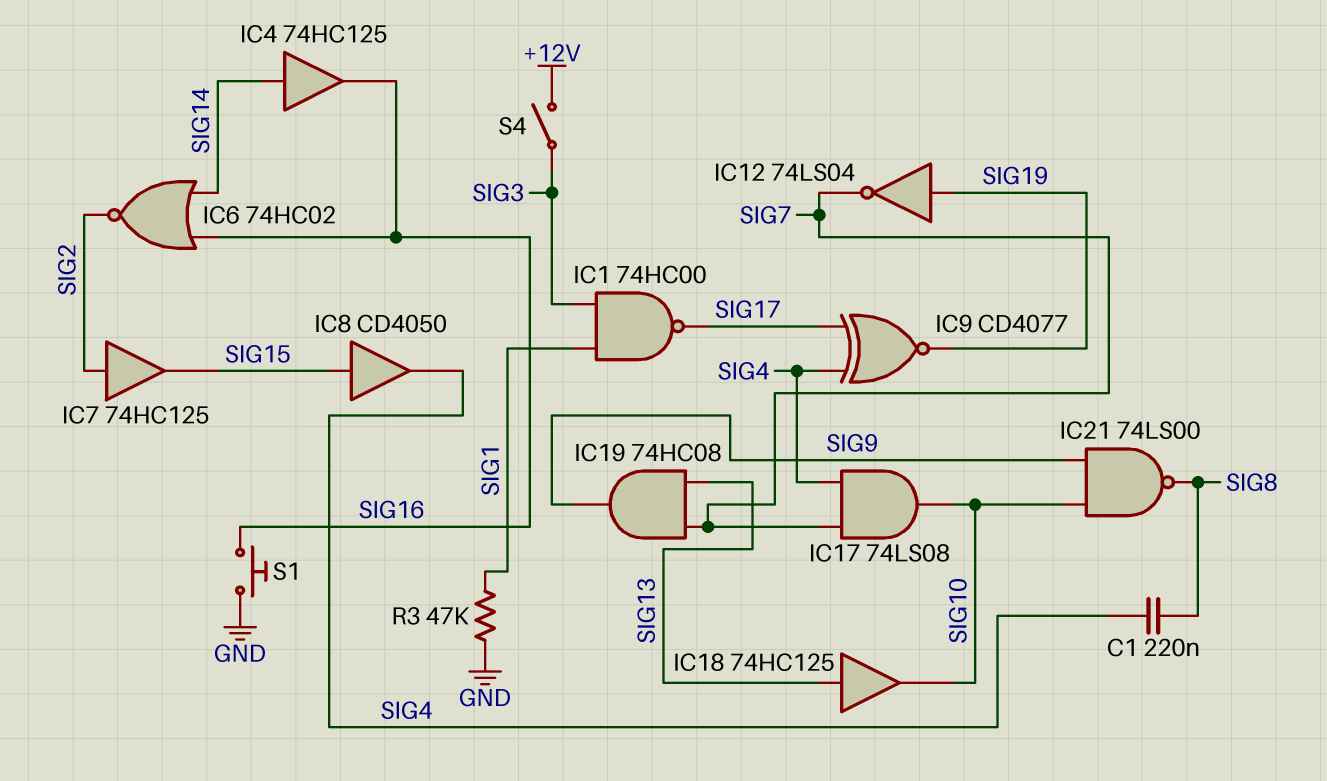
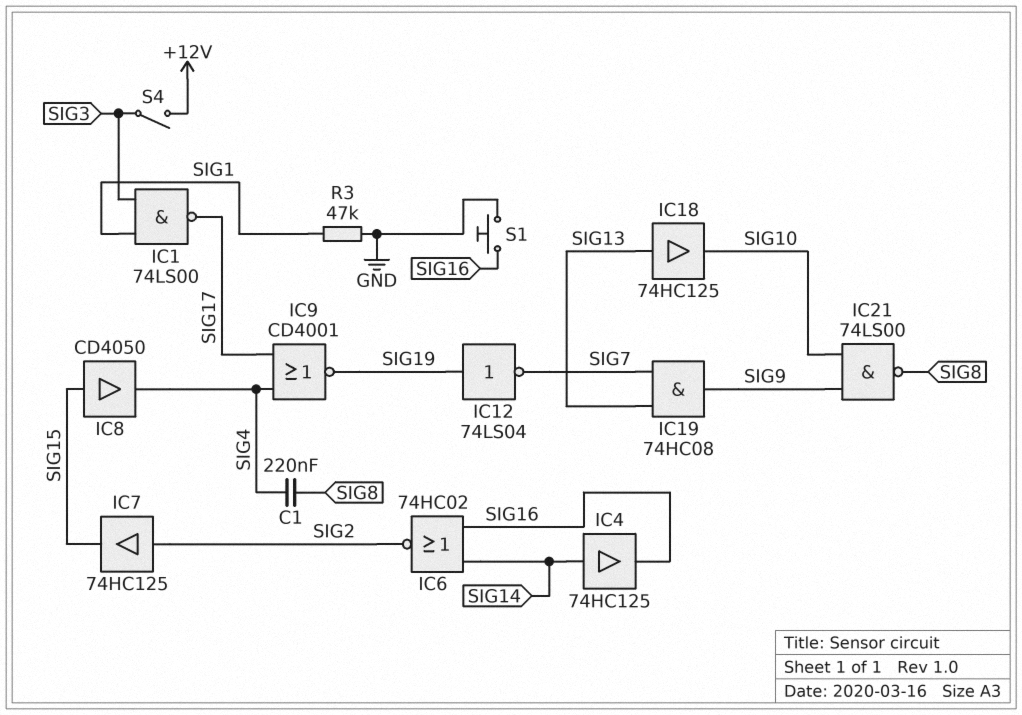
IC1: NAND 74HC00 (in SIG1, in SIG3, out SIG17) -> NAND 74LS00 (in SIG1, in SIG3, out SIG17)
IC9: XNOR CD4077 (in SIG4, in SIG17, out SIG19) -> NOR CD4001 (in SIG4, in SIG17, out SIG19)
IC17: AND 74LS08 (in SIG4, in SIG7, out SIG10) -> none

